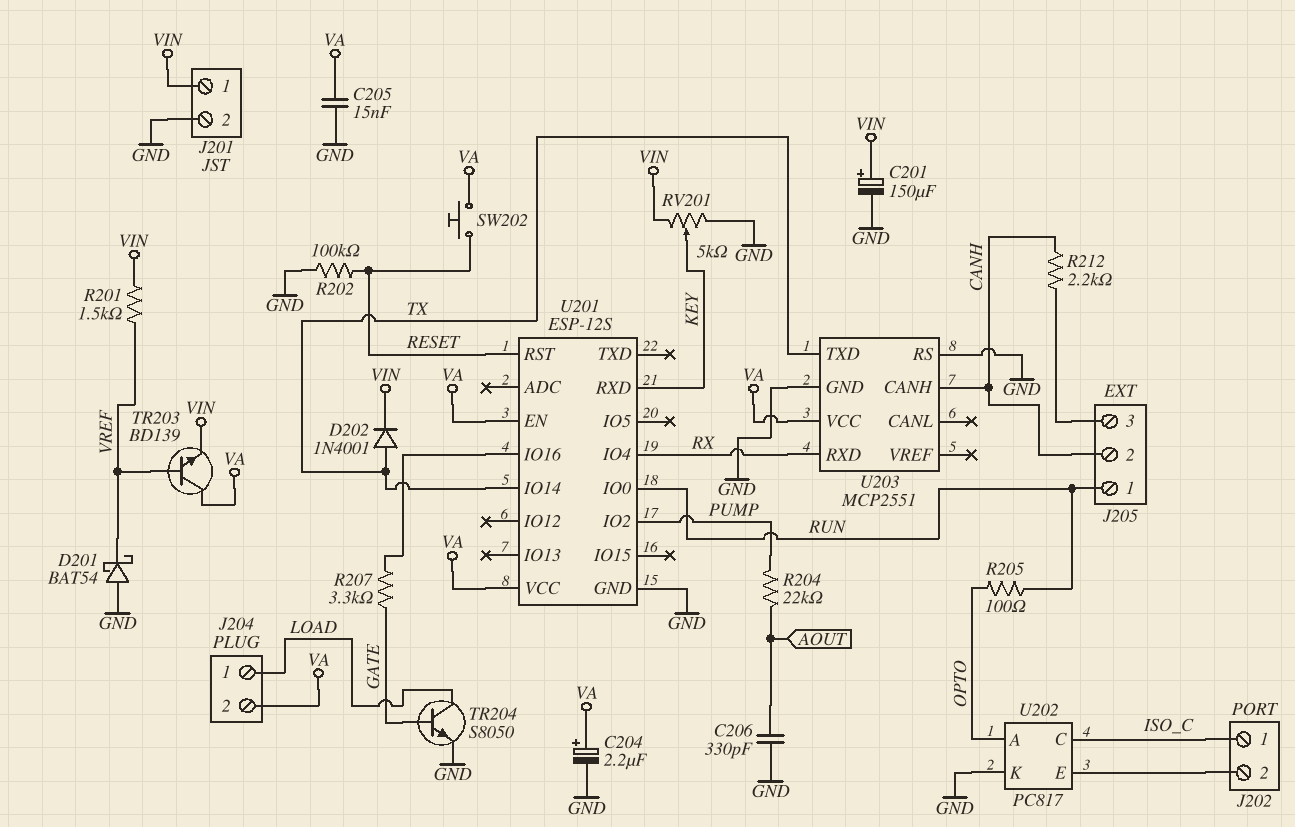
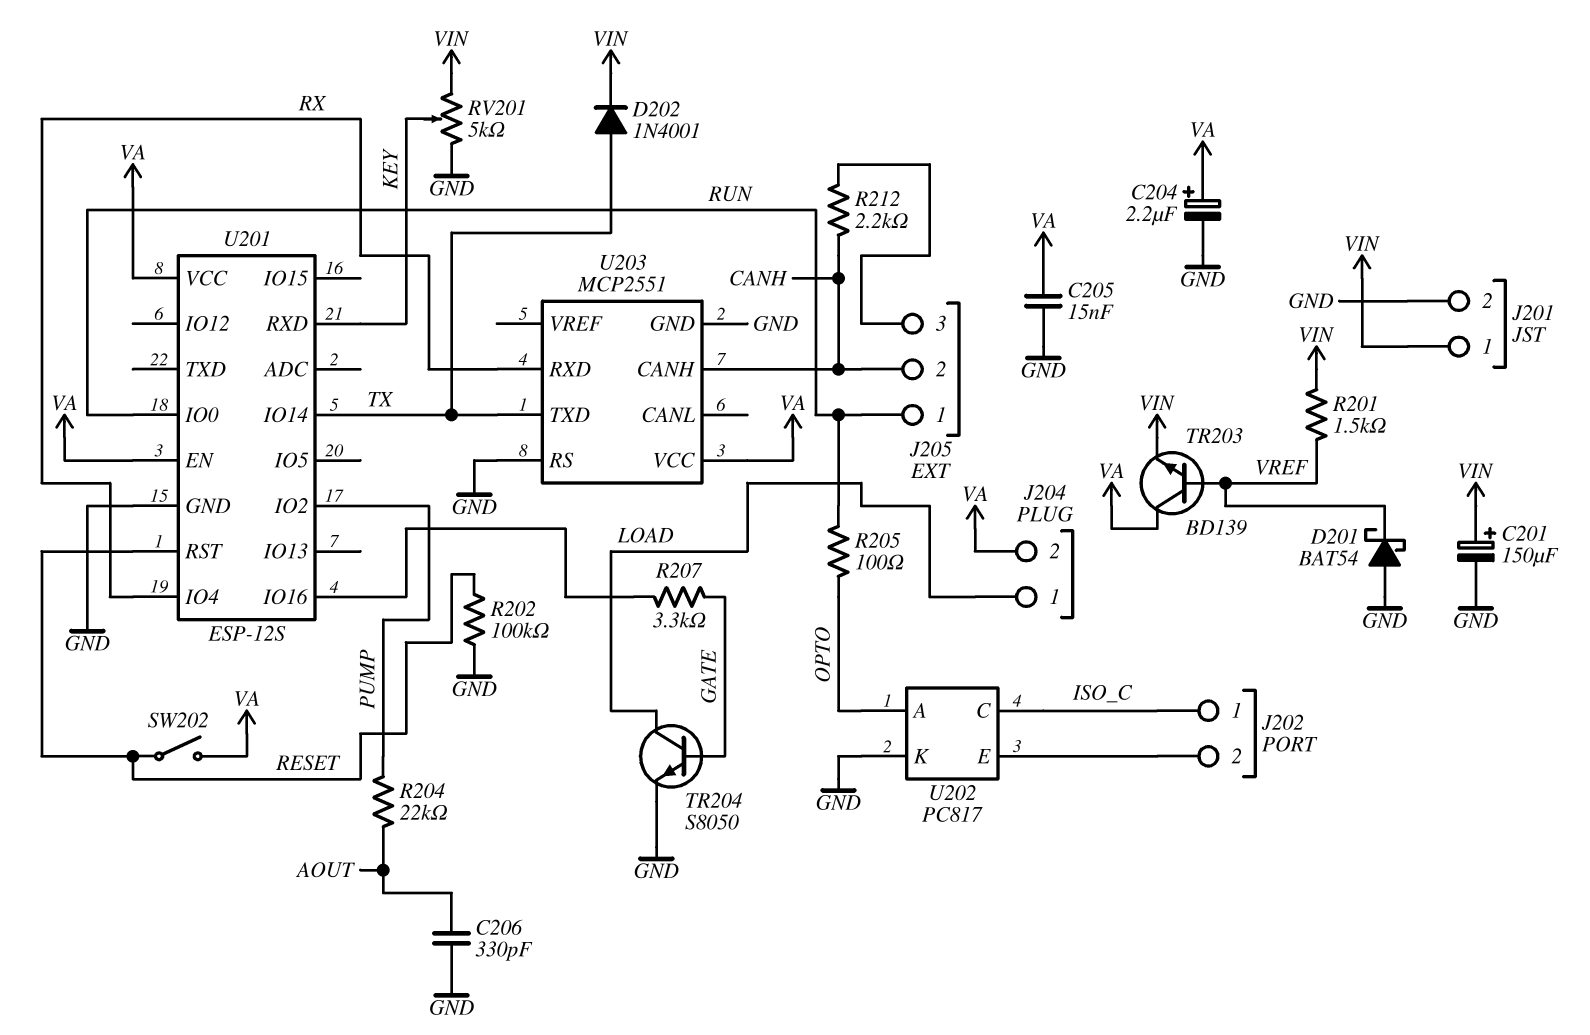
SW202: button (RESET, VA) -> switch (RESET, VA)

